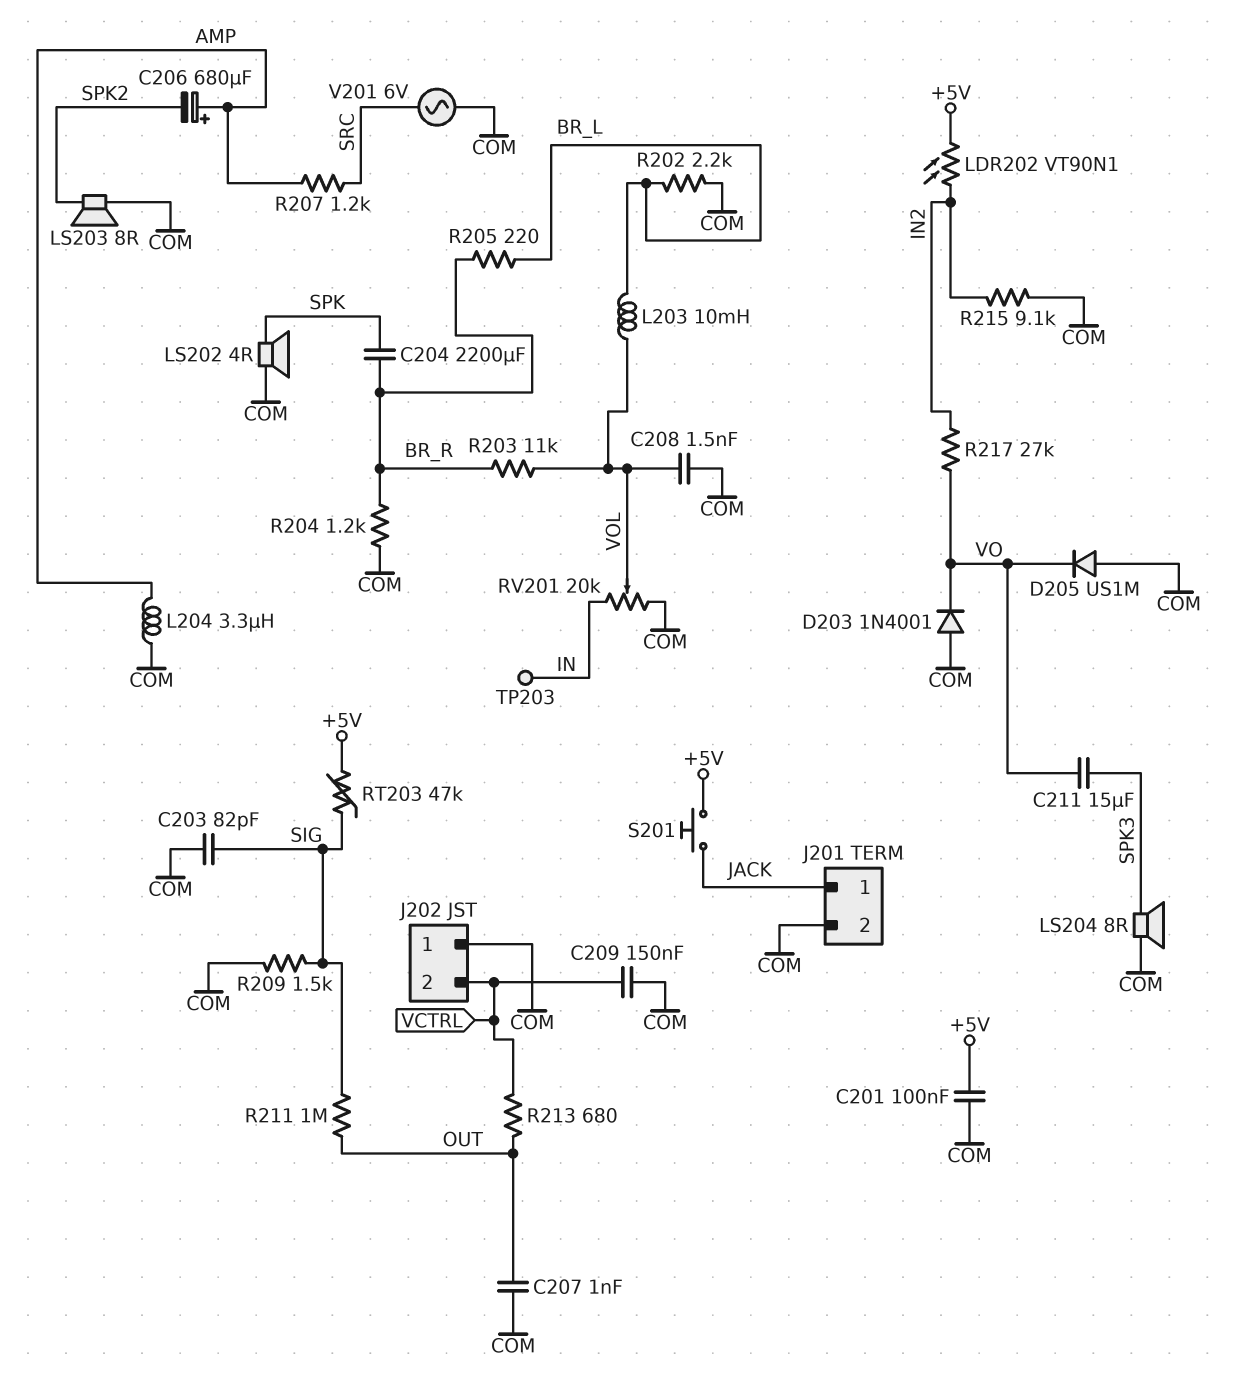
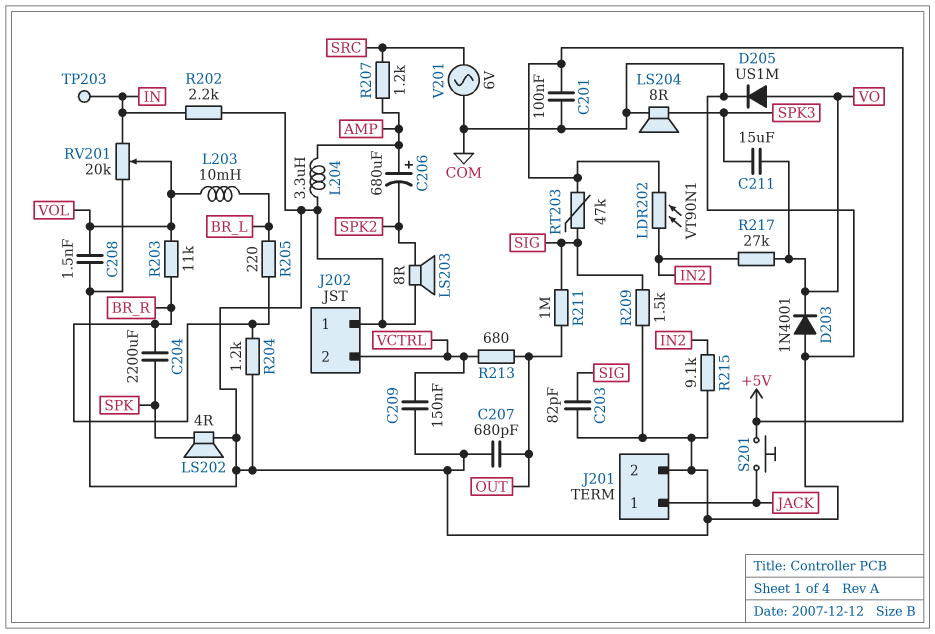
C207: 1nF (COM, OUT) -> 680pF (COM, OUT)
D205: diode US1M (A COM, K VO) -> diode US1M (A VO, K COM)
R202: 2.2k (BR_L, COM) -> 2.2k (COM, IN)

